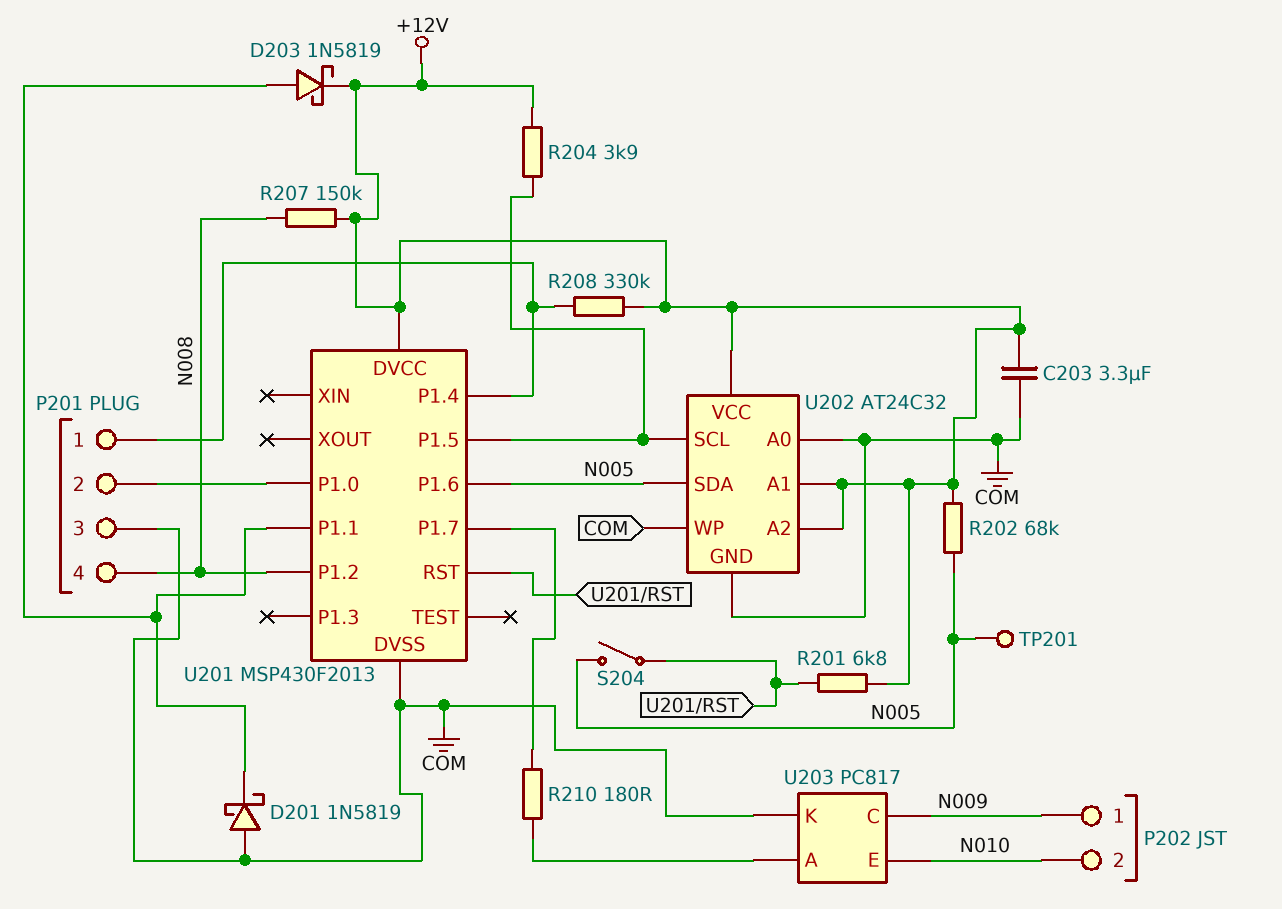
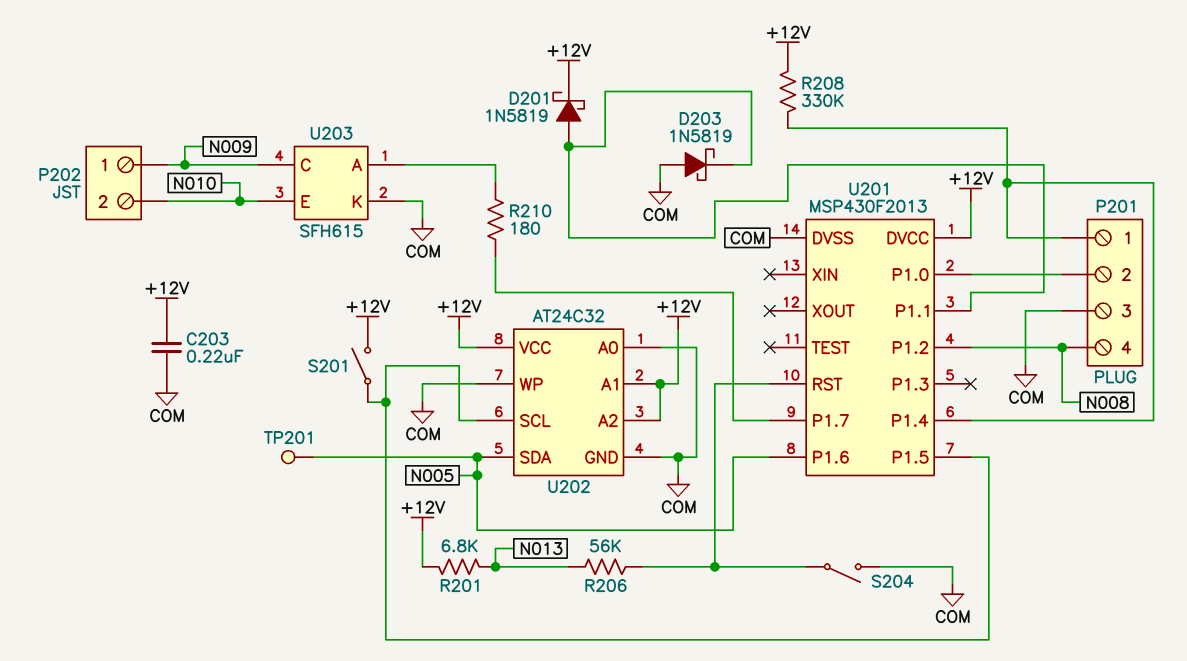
C203: 3.3uF (+12V, COM) -> 220nF (+12V, COM)
D201: schottky 1N5819 (A COM, K U201/P1.1) -> schottky 1N5819 (A U201/P1.1, K +12V)
D203: schottky 1N5819 (A U201/P1.1, K +12V) -> schottky 1N5819 (A COM, K U201/P1.1)
R201: 6.8k (+12V, U201/RST) -> 6.8k (+12V, N013)
R202: 68k (+12V, N005) -> none
R204: 3.9k (+12V, U201/P1.5) -> none
R206: none -> 56k (N013, U201/RST)
R207: 150k (+12V, N008) -> none
S201: none -> switch (+12V, U201/P1.5)
S204: switch (N005, U201/RST) -> switch (COM, U201/RST)
U203: PC817 -> SFH615

